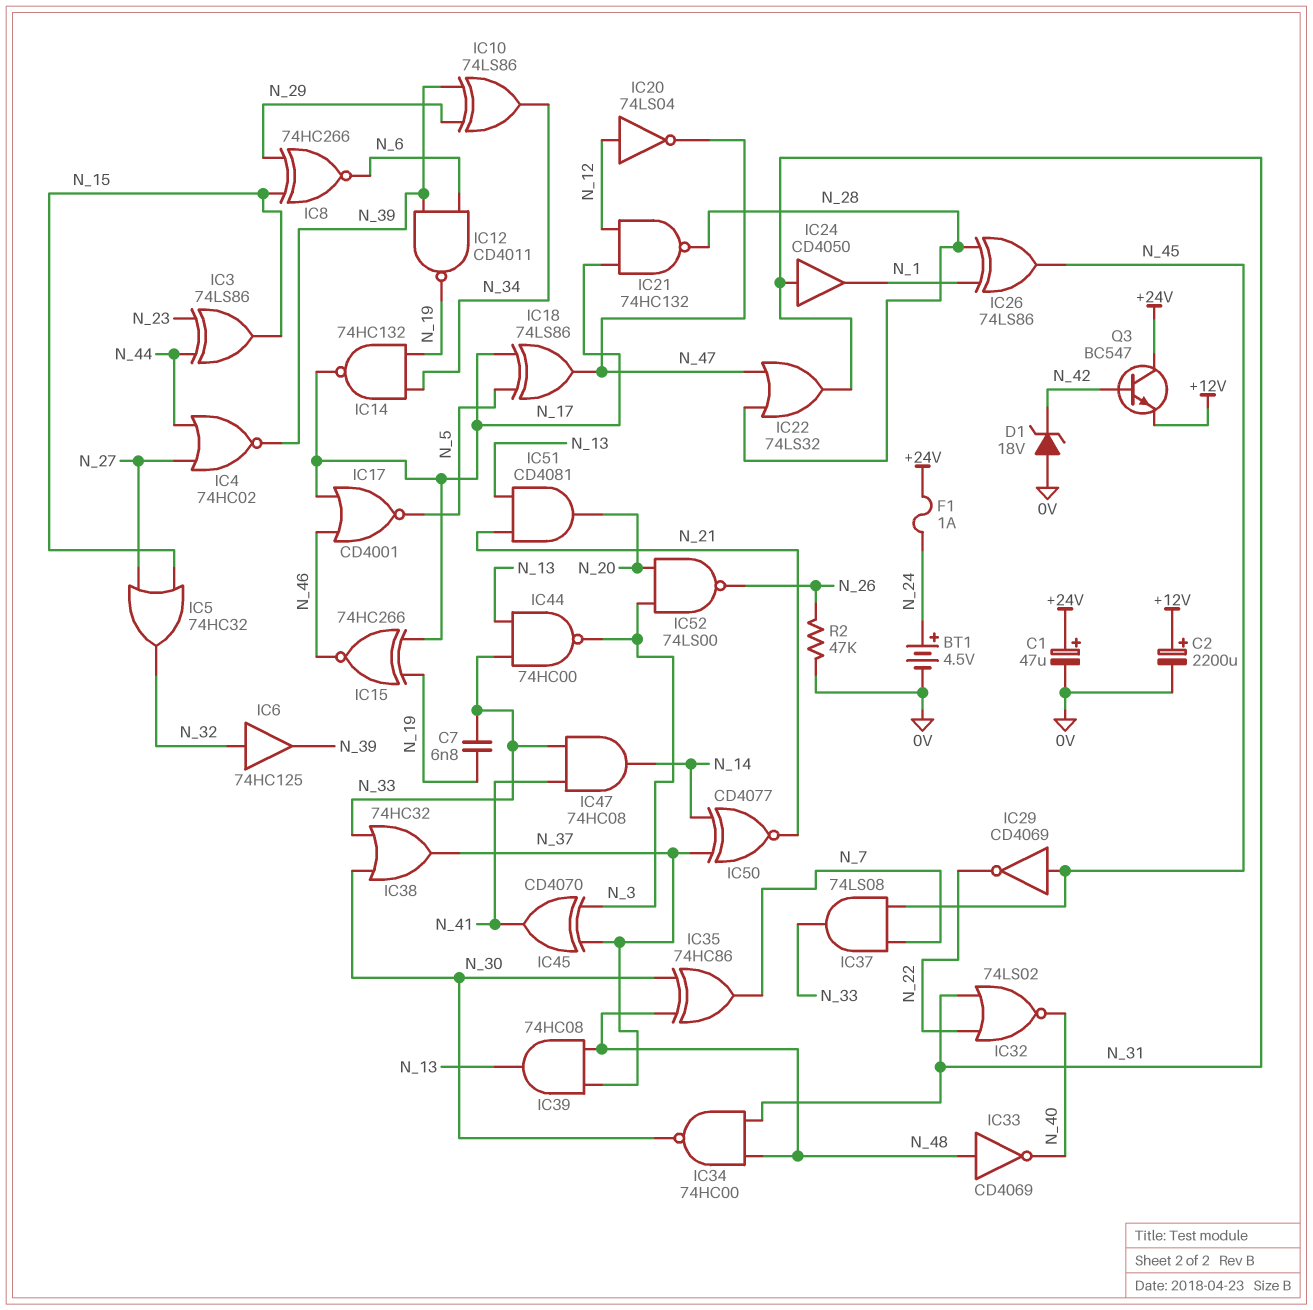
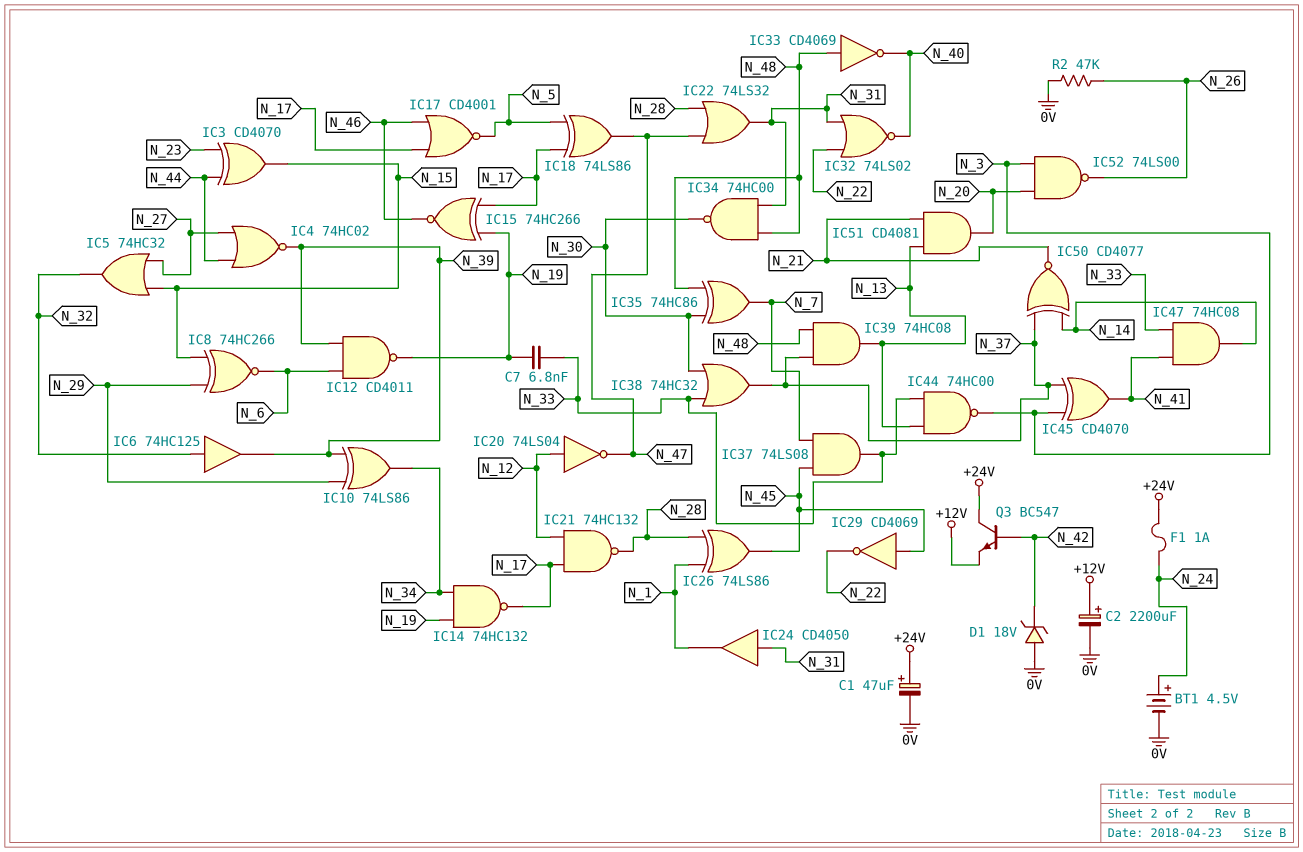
IC3: XOR 74LS86 (in N_23, in N_44, out N_15) -> XOR CD4070 (in N_23, in N_44, out N_15)

